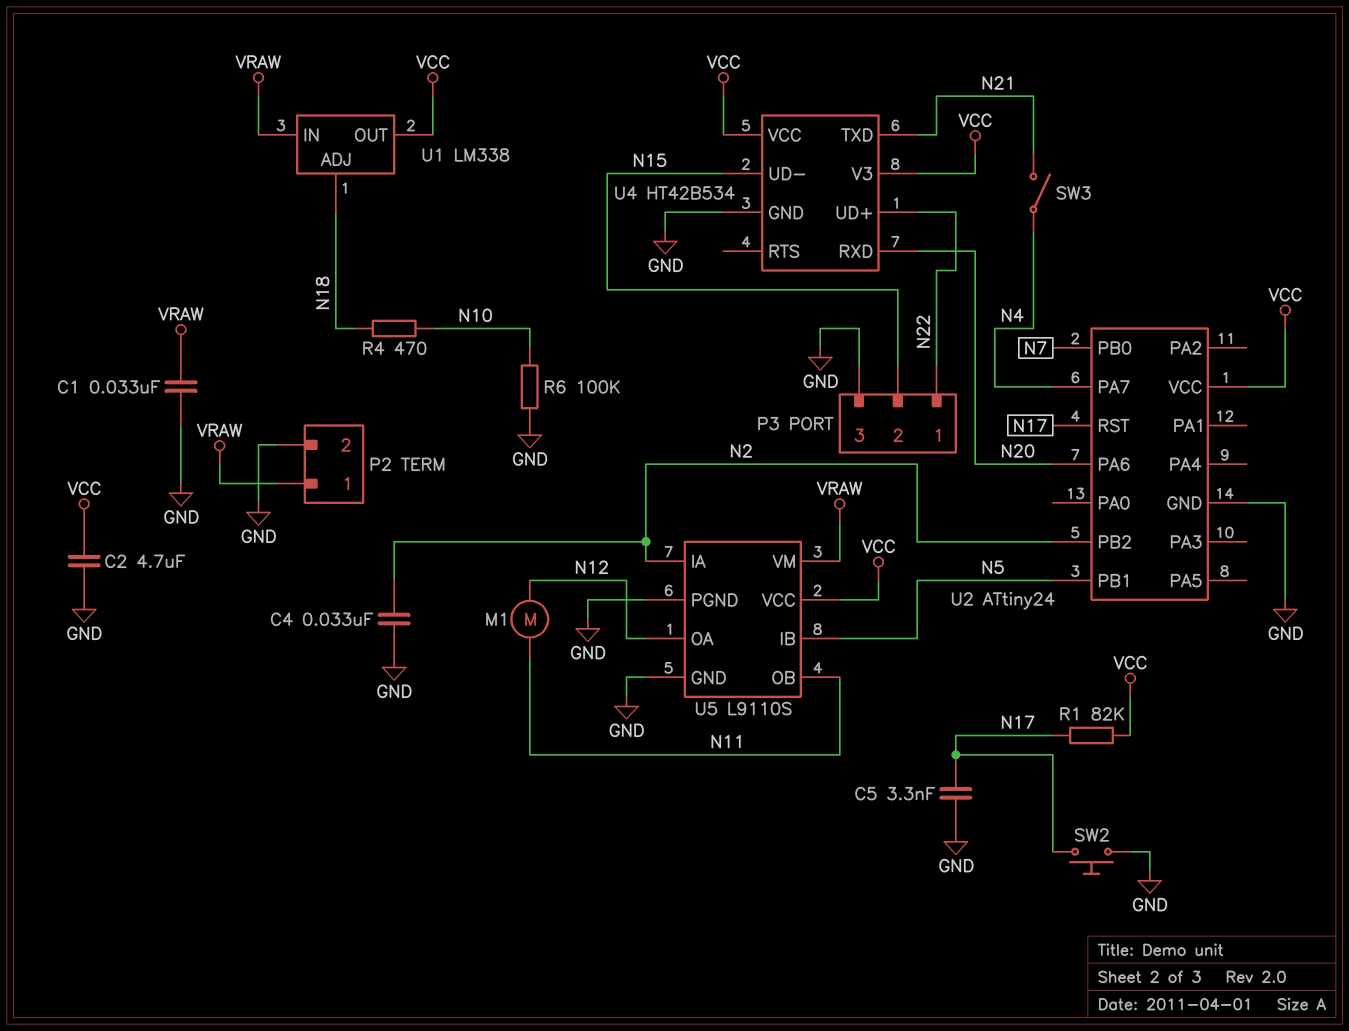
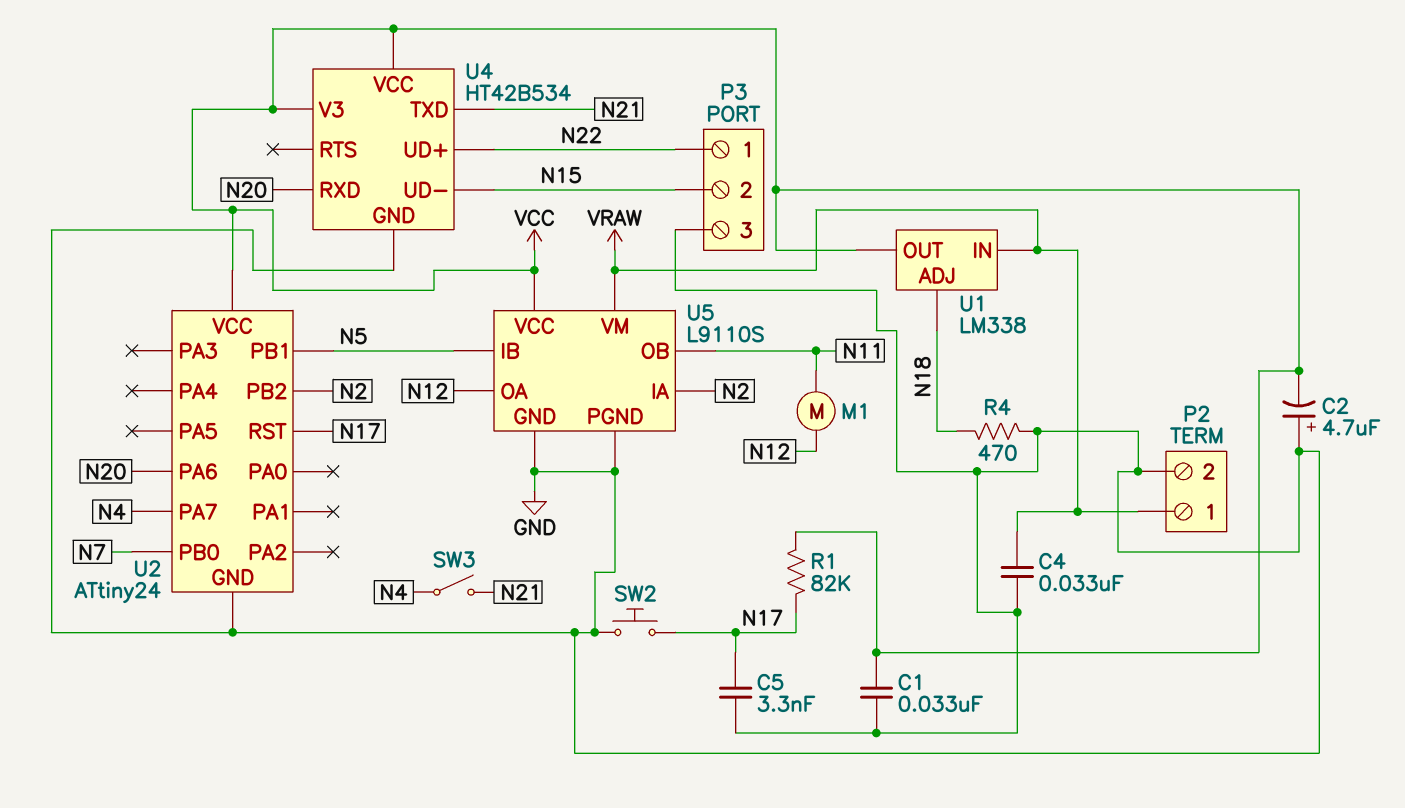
C1: 33nF (GND, VRAW) -> 33nF (GND, VCC)
C2: 4.7uF (GND, VCC) -> 4.7uF (plus GND, minus VCC)
C4: 33nF (GND, N2) -> 33nF (GND, VRAW)
R4: 470 (N10, N18) -> 470 (GND, N18)
R6: 100k (GND, N10) -> none

